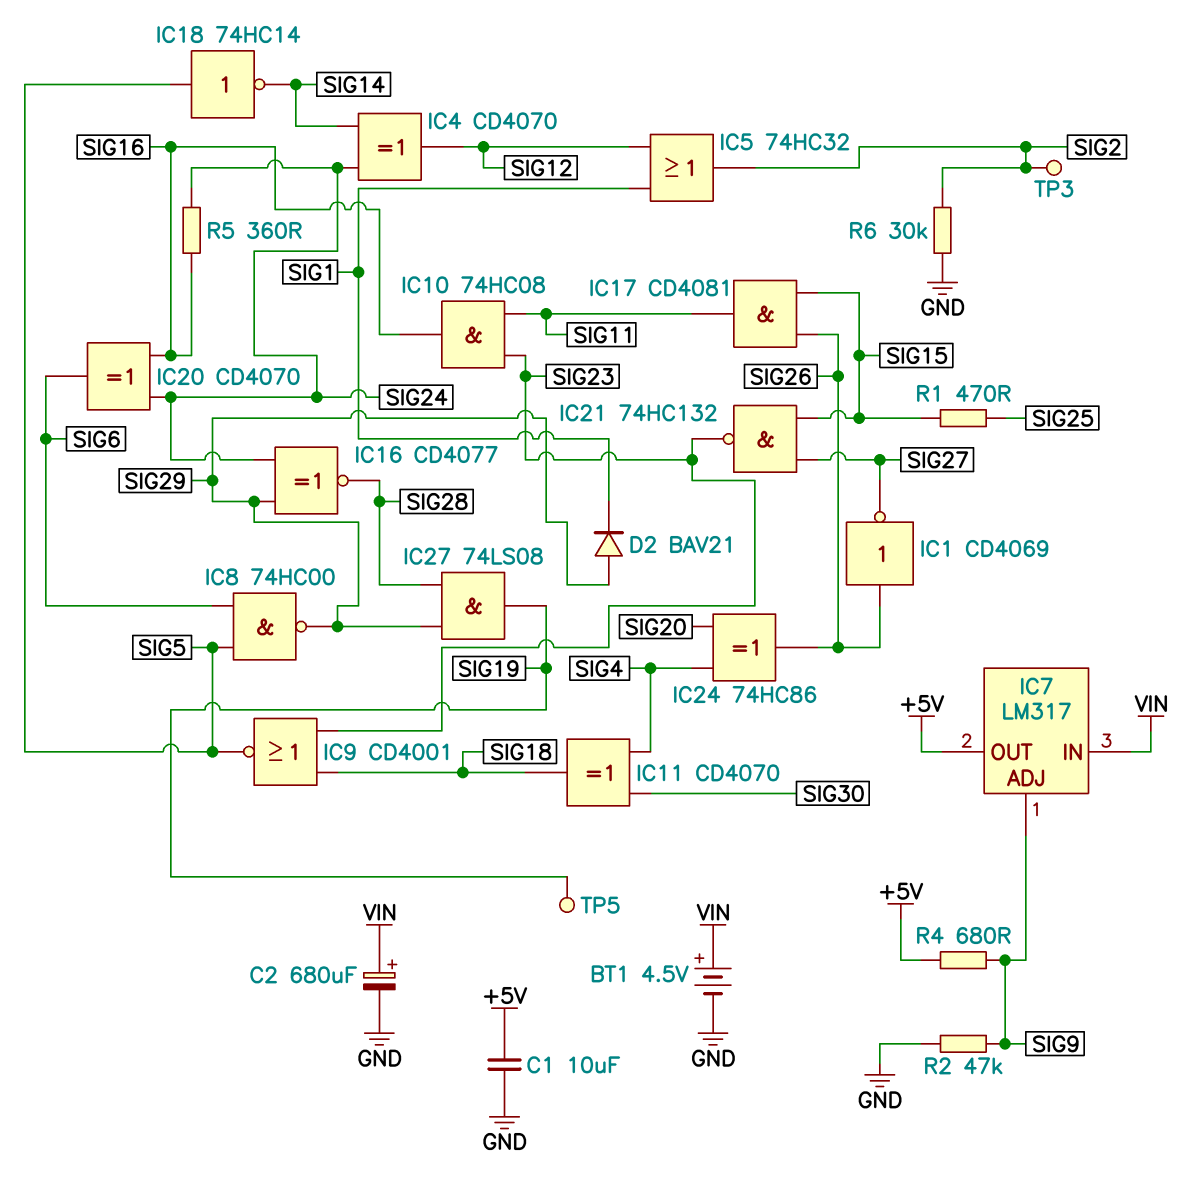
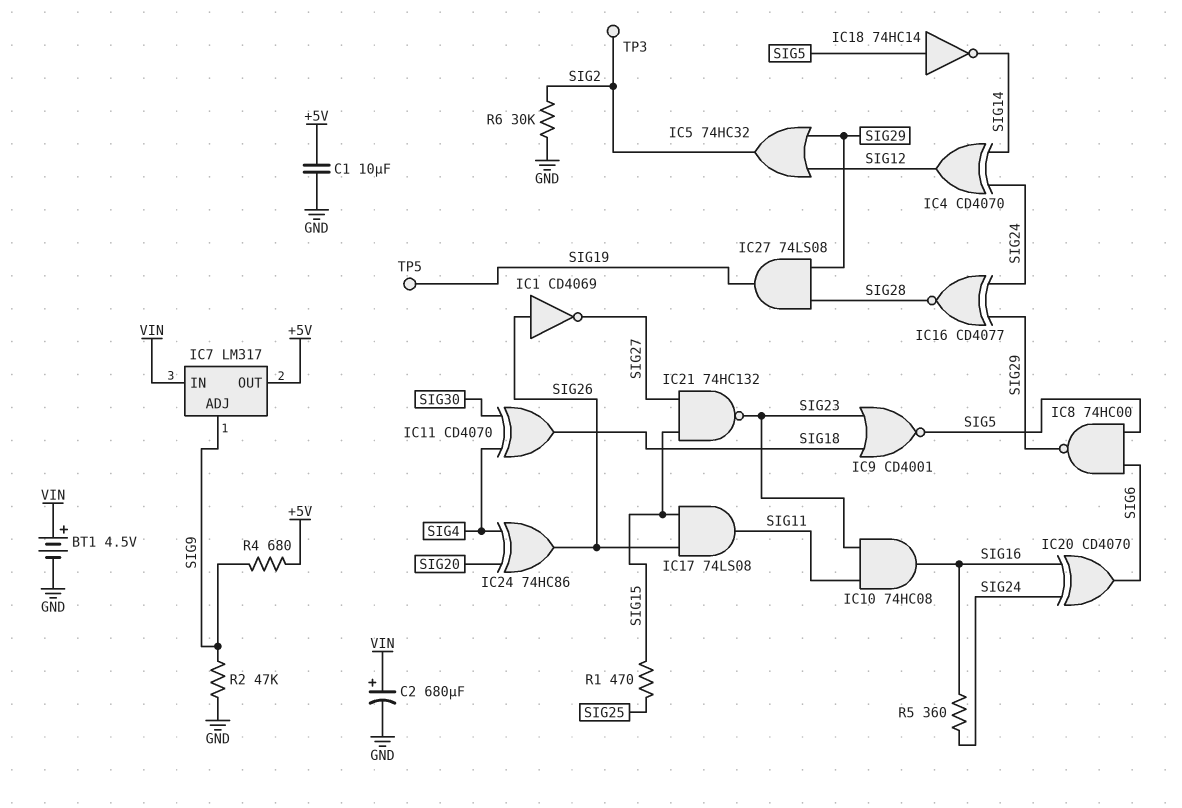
D2: diode BAV21 (A SIG29, K SIG1) -> none
IC5: OR 74HC32 (in SIG1, in SIG12, out SIG2) -> OR 74HC32 (in SIG12, in SIG29, out SIG2)
IC17: AND CD4081 (in SIG15, in SIG26, out SIG11) -> AND 74LS08 (in SIG15, in SIG26, out SIG11)

